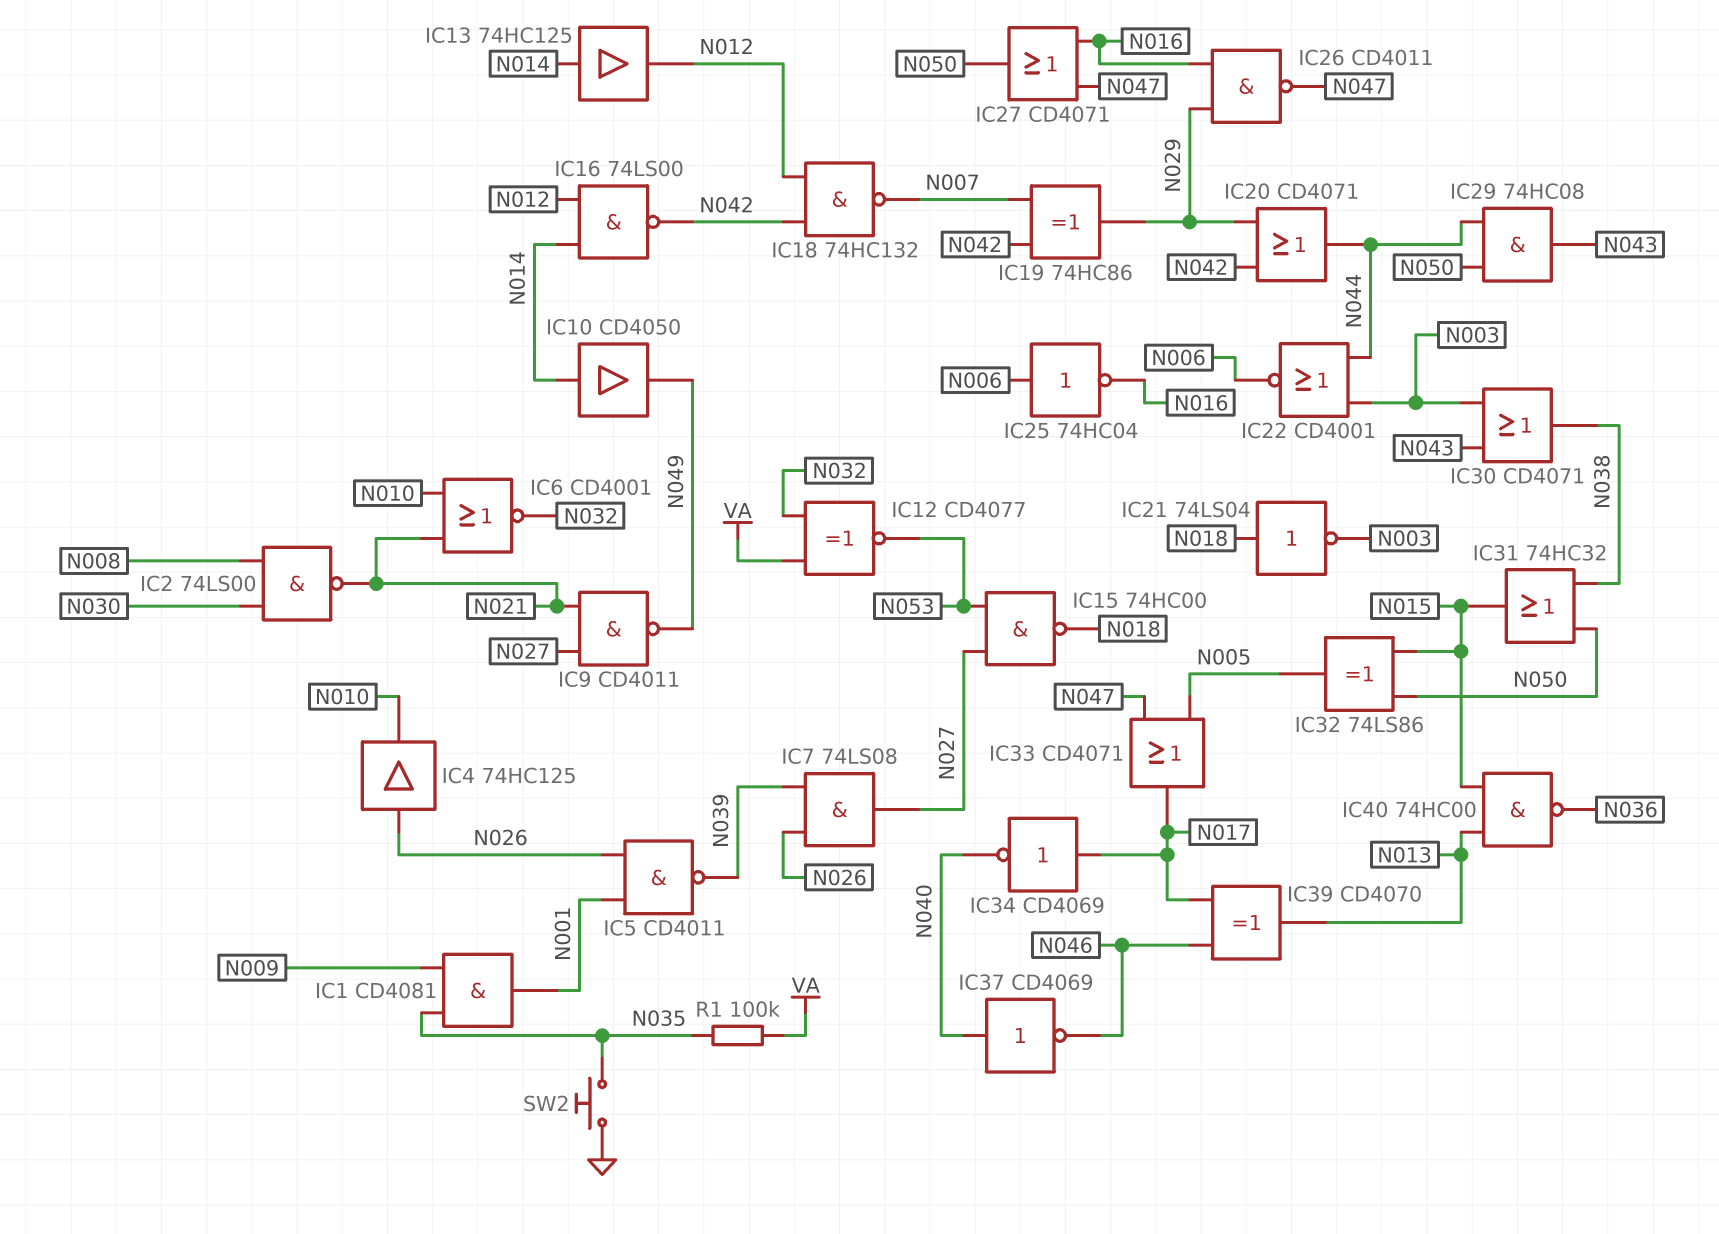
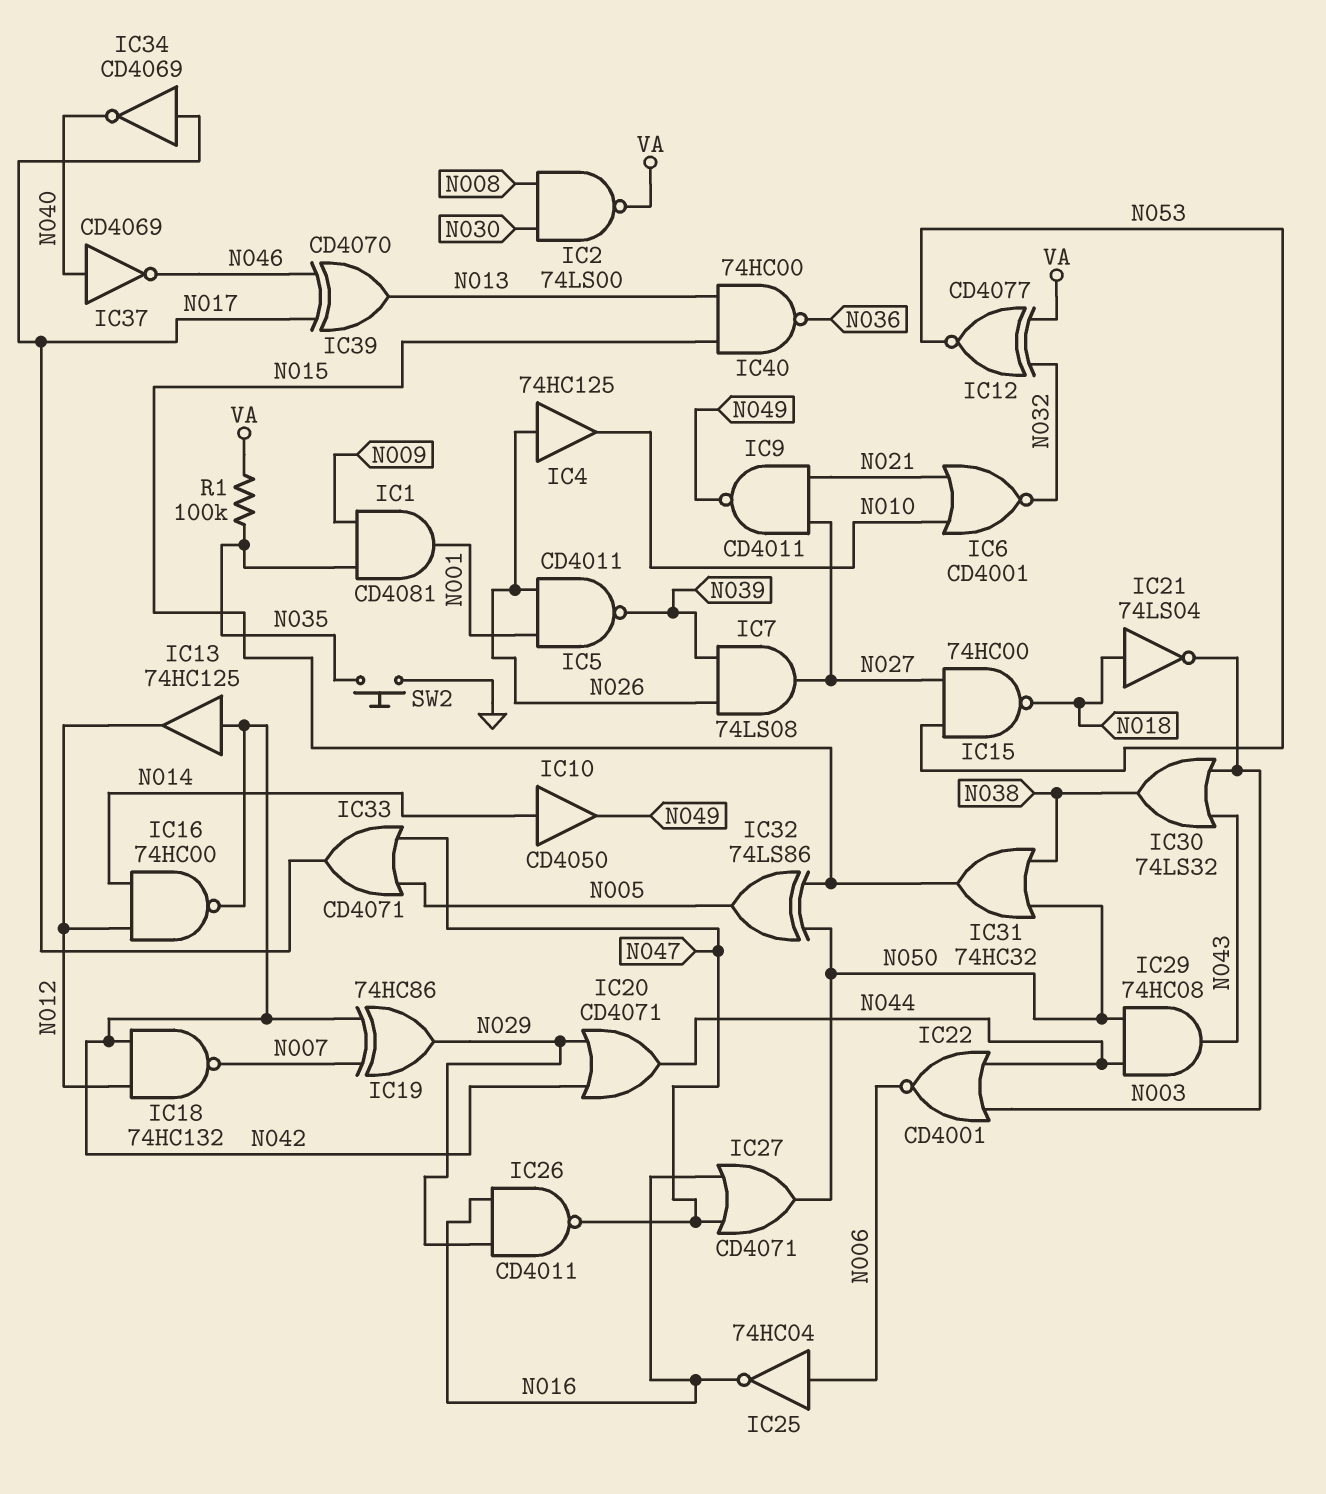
IC2: NAND 74LS00 (in N008, in N030, out N021) -> NAND 74LS00 (in N008, in N030, out VA)
IC13: buffer 74HC125 (in N014, out N012) -> buffer 74HC125 (in N042, out N012)
IC16: NAND 74LS00 (in N012, in N014, out N042) -> NAND 74HC00 (in N012, in N014, out N042)
IC30: OR CD4071 (in N003, in N043, out N038) -> OR 74LS32 (in N003, in N043, out N038)

